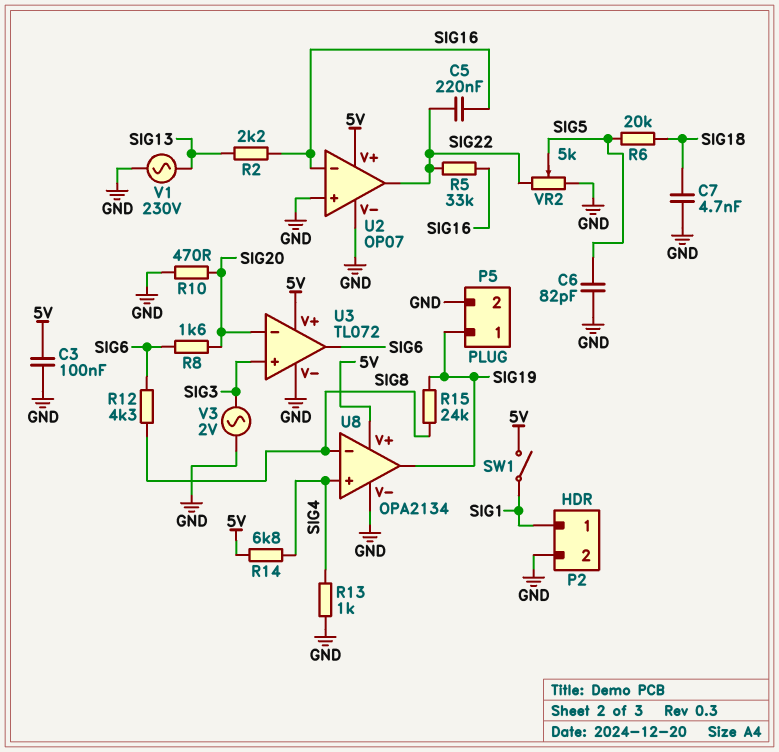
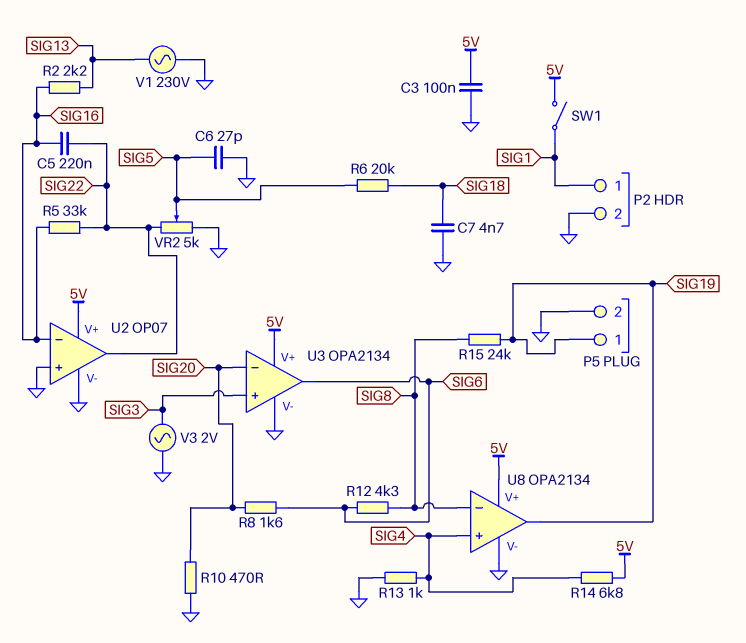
C6: 82pF (GND, SIG5) -> 27pF (GND, SIG5)
U3: TL072 -> OPA2134

